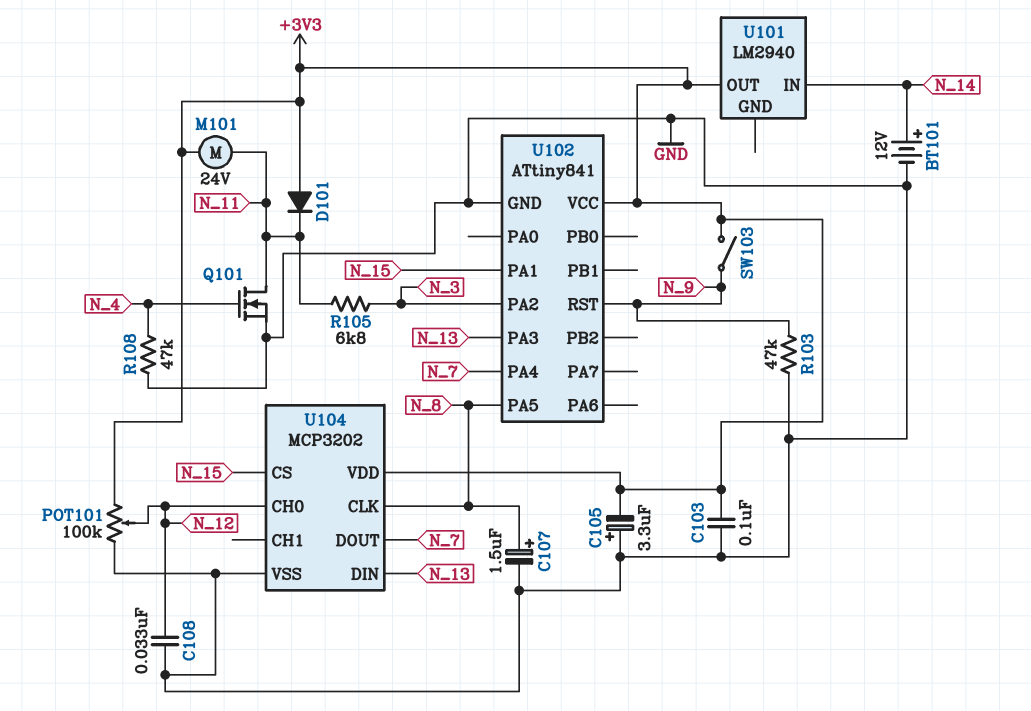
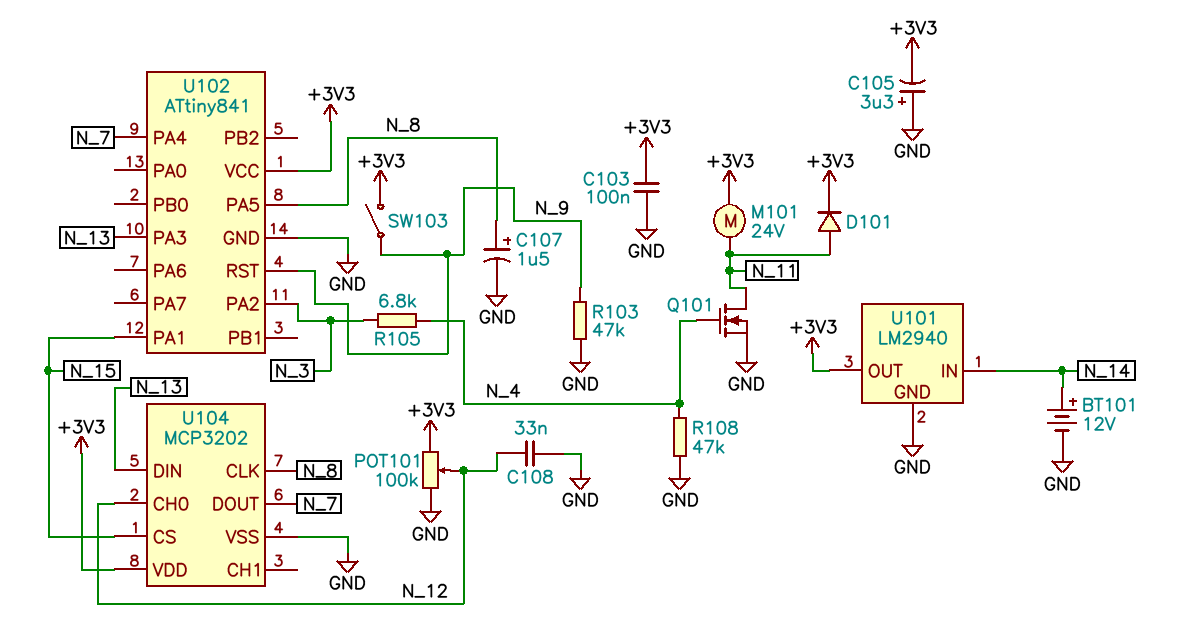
D101: diode (A +3V3, K N_11) -> diode (A N_11, K +3V3)
R105: 6.8k (N_3, N_11) -> 6.8k (N_3, N_4)
U101 pin GND: none -> GND

